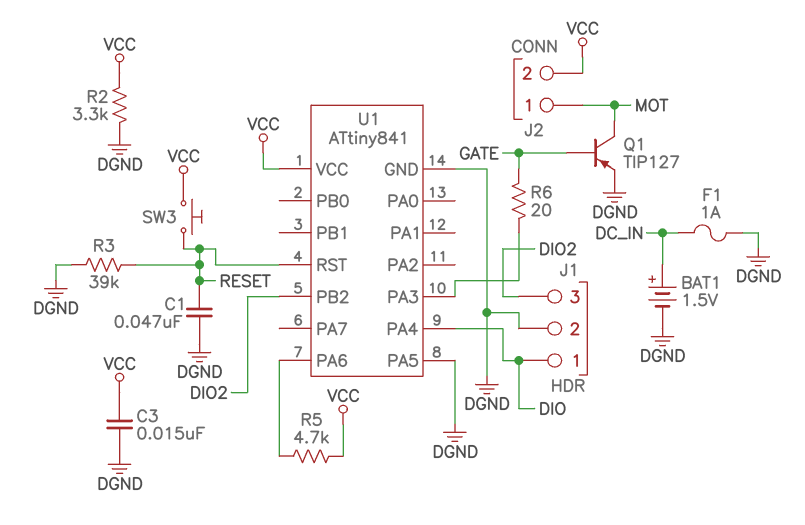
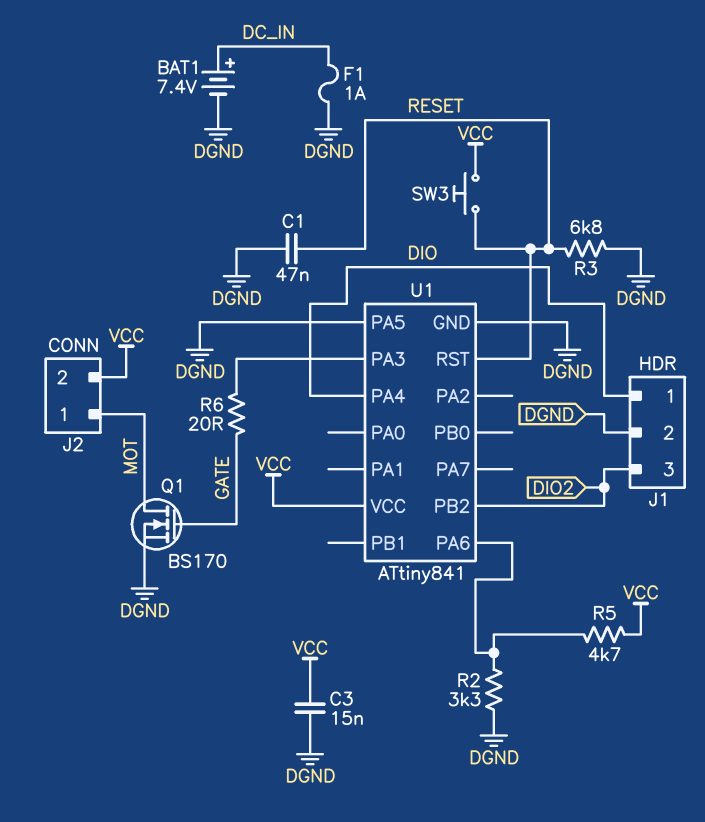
BAT1: 1.5V (plus DC_IN, minus DGND) -> 7.4V (plus DC_IN, minus DGND)
Q1: PNP TIP127 (B GATE, C MOT, E DGND) -> NMOS BS170 (G GATE, D MOT, S DGND)
R2: 3.3k (DGND, VCC) -> 3.3k (DGND, U1/PA6)
R3: 39k (DGND, RESET) -> 6.8k (DGND, RESET)

